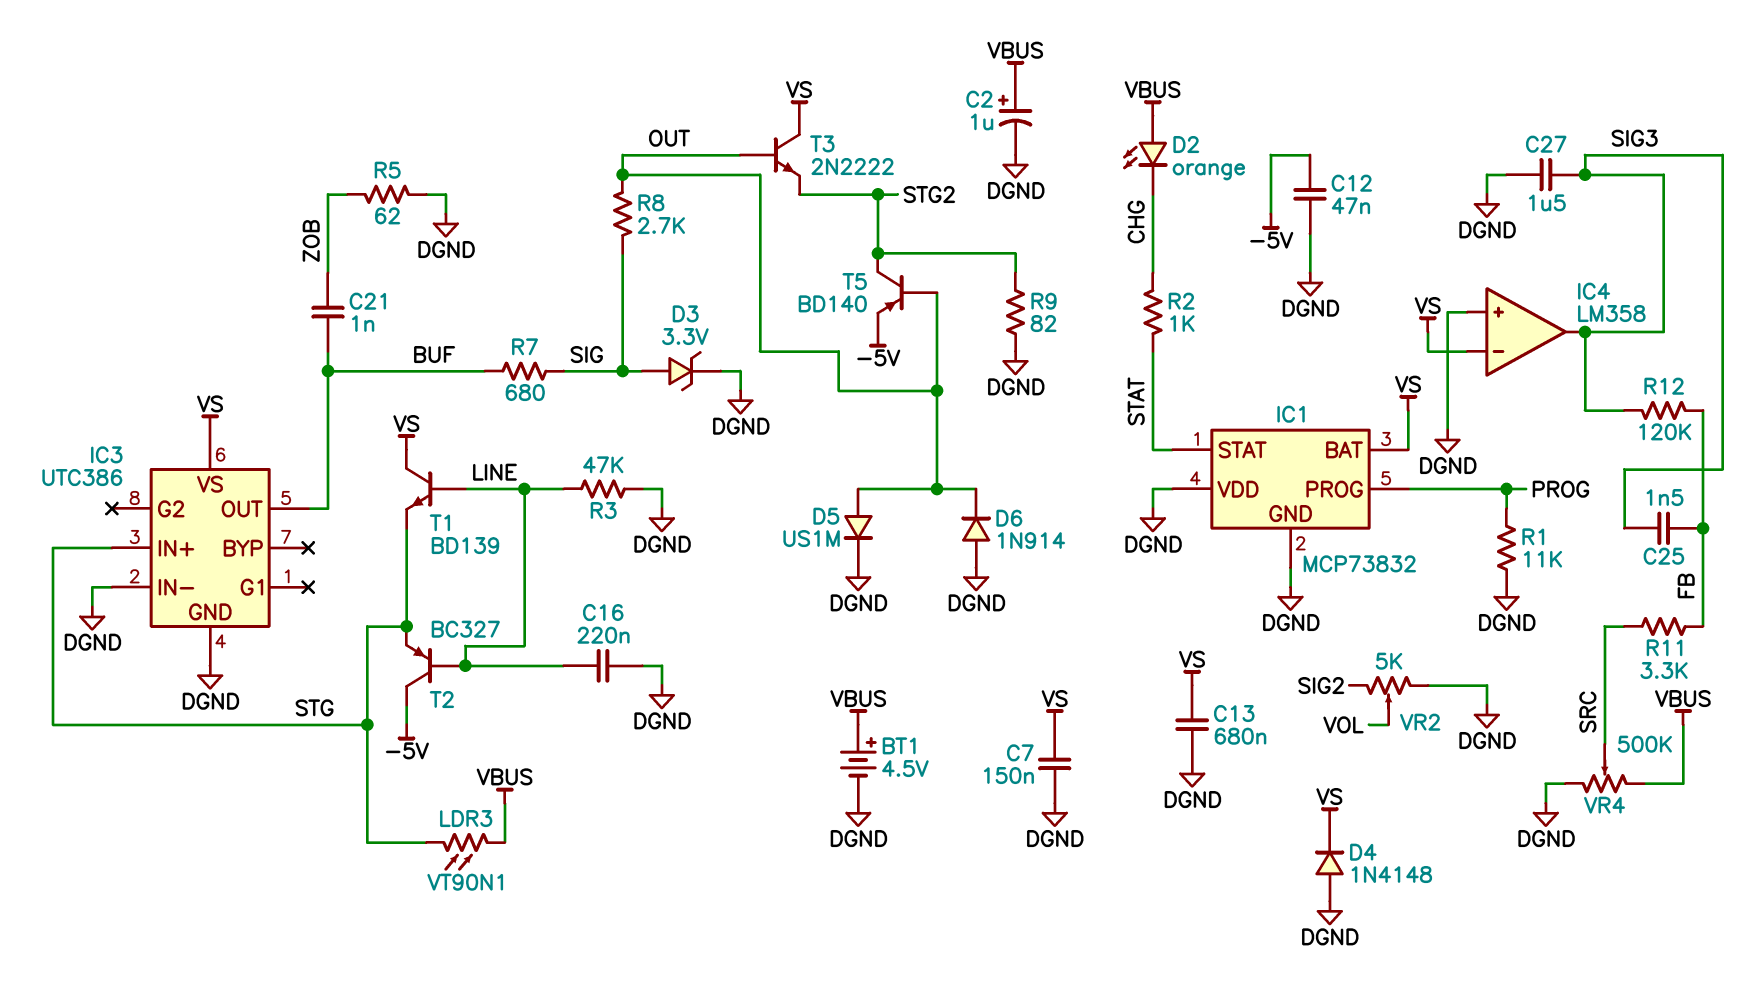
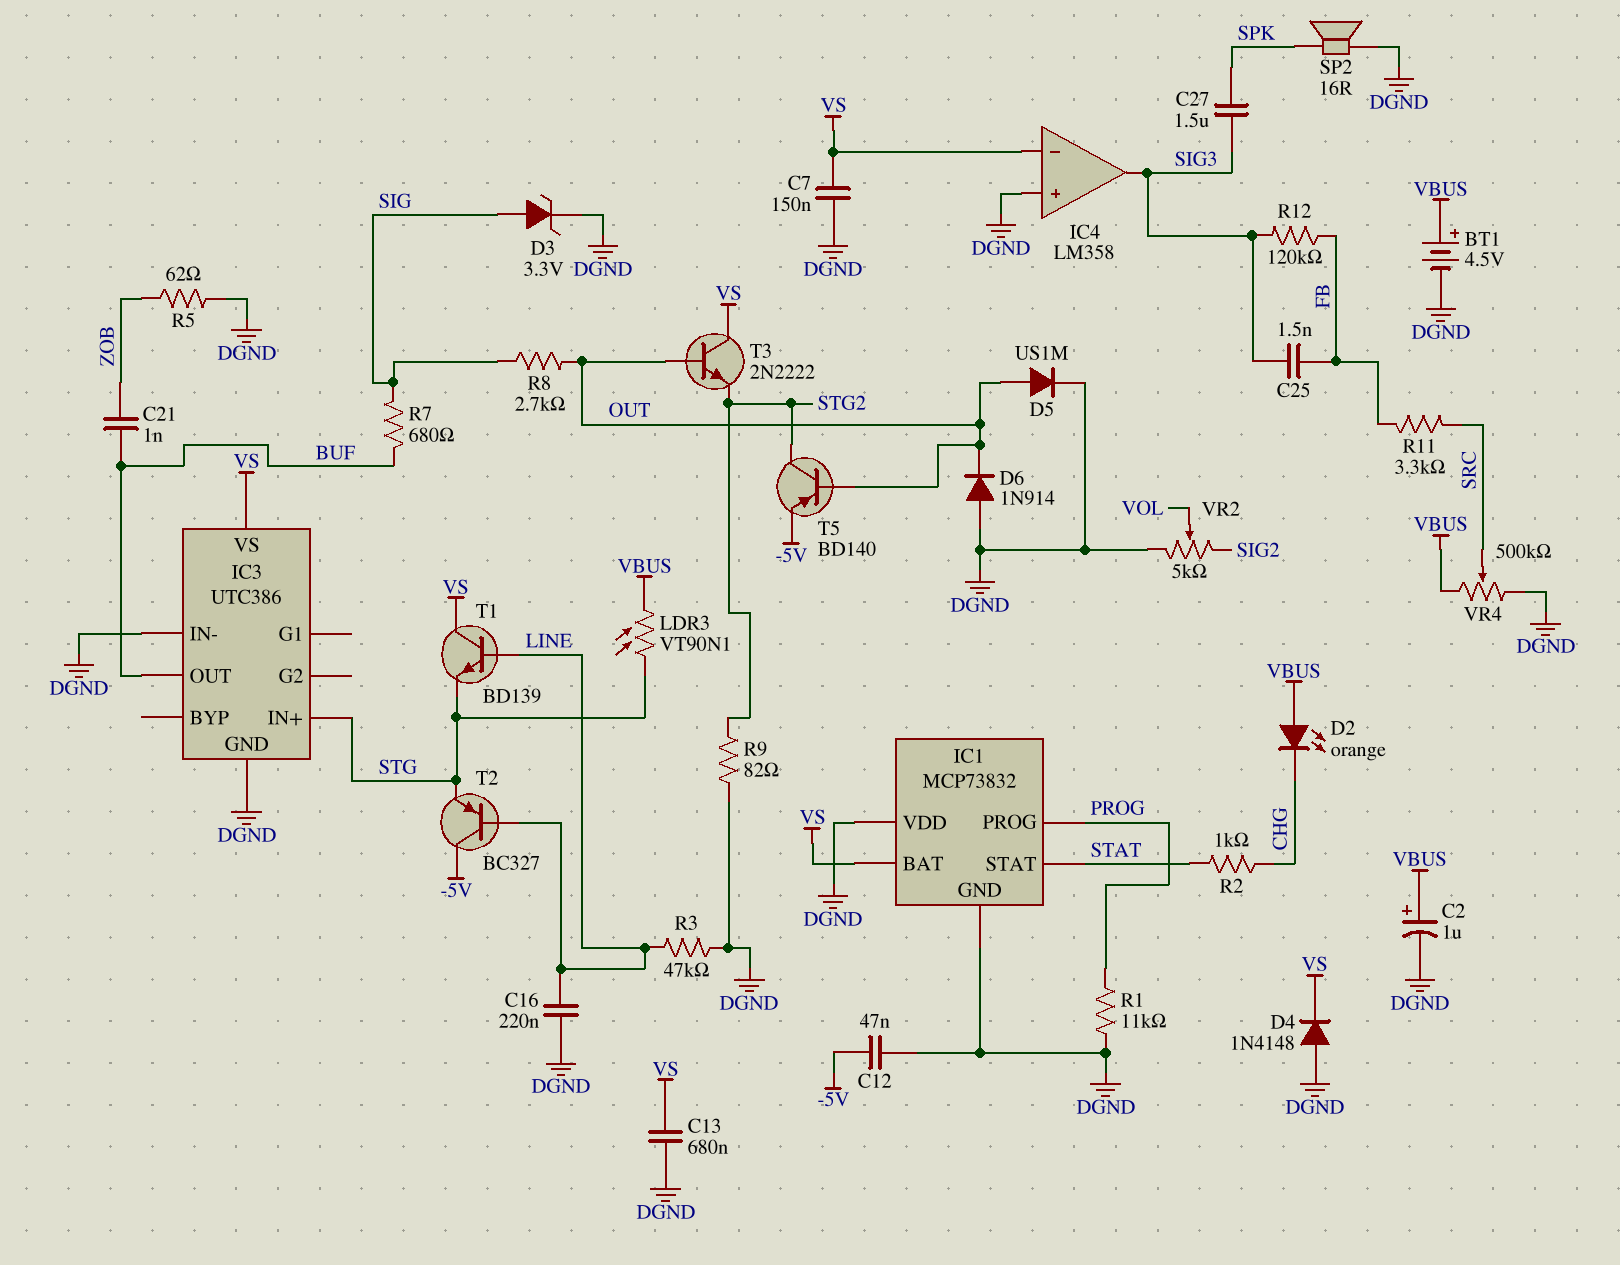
C27: 1.5uF (DGND, SIG3) -> 1.5uF (SIG3, SPK)
SP2: none -> speaker 16R (DGND, SPK)

